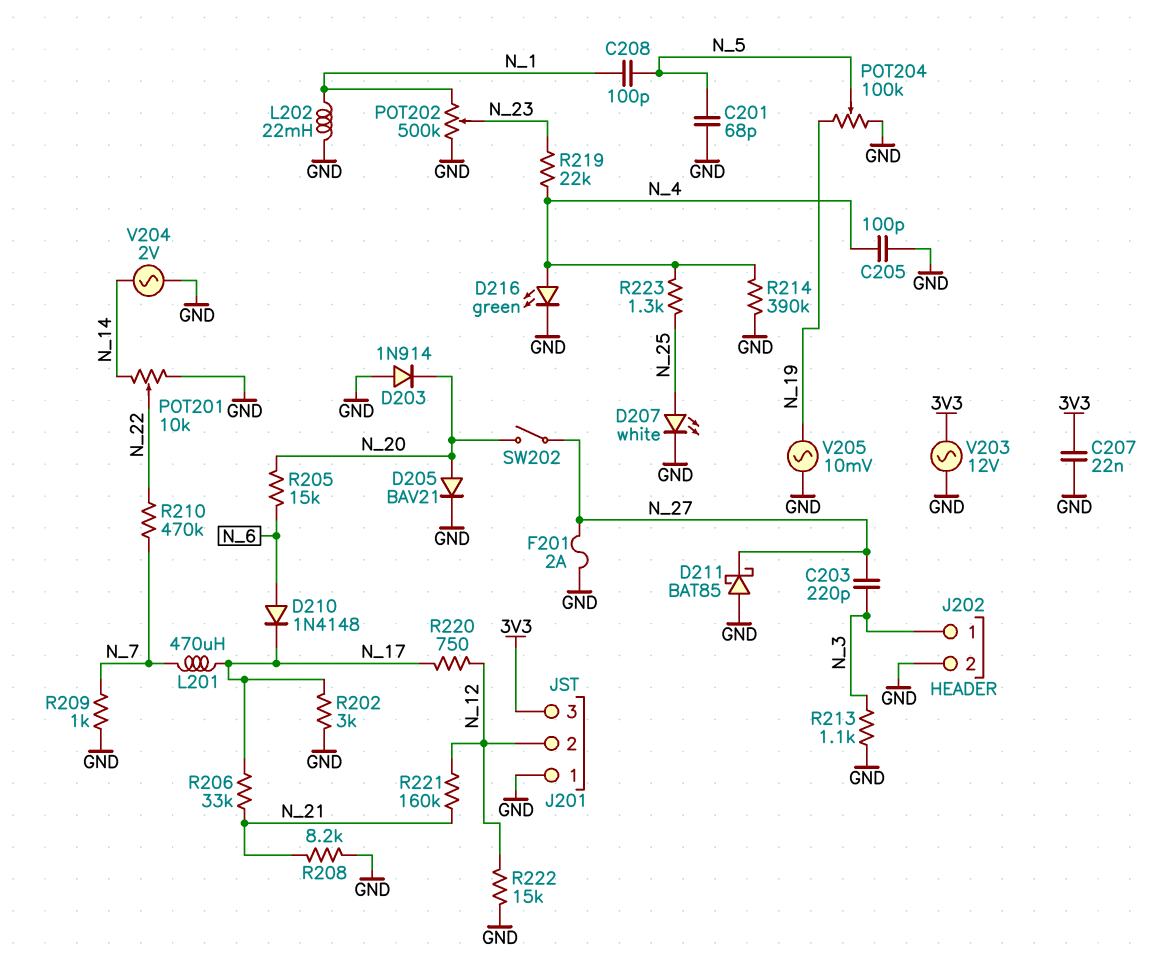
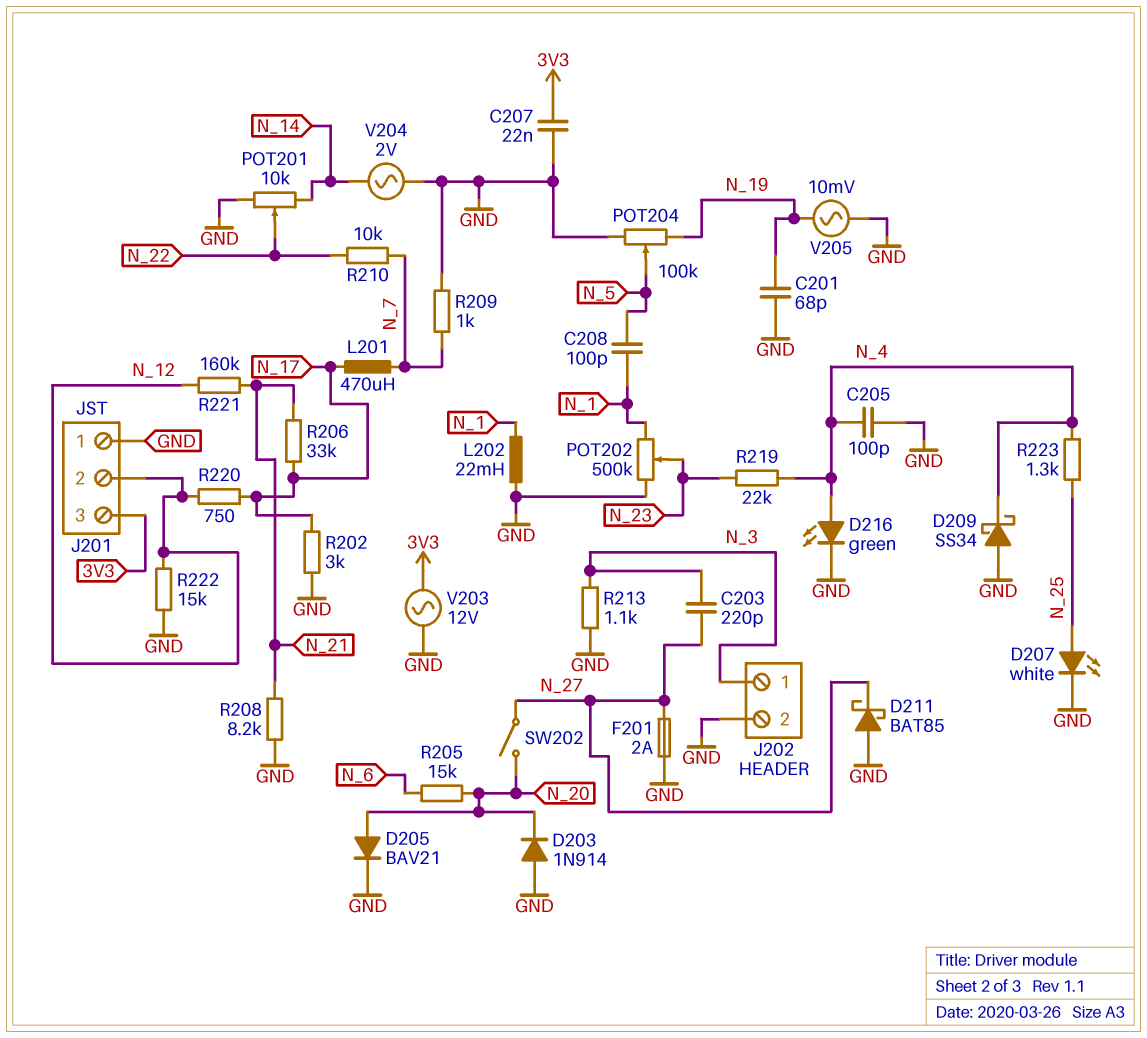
C201: 68pF (GND, N_5) -> 68pF (GND, N_19)
D209: none -> schottky SS34 (A GND, K N_4)
D210: diode 1N4148 (A N_6, K N_17) -> none
R210: 470k (N_7, N_22) -> 10k (N_7, N_22)
R214: 390k (GND, N_4) -> none

